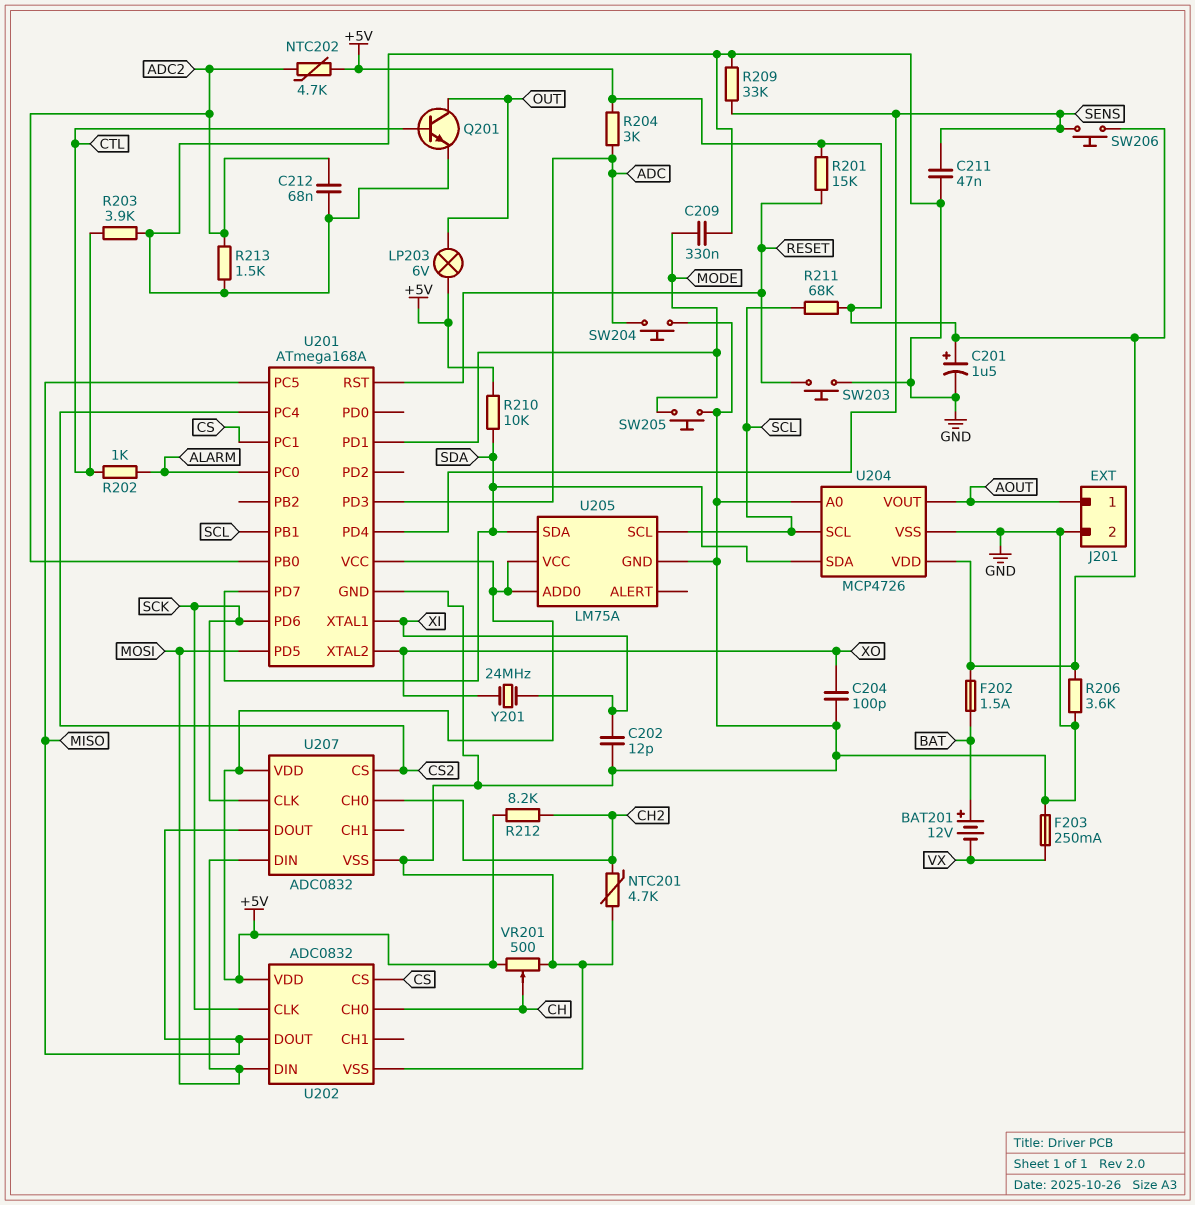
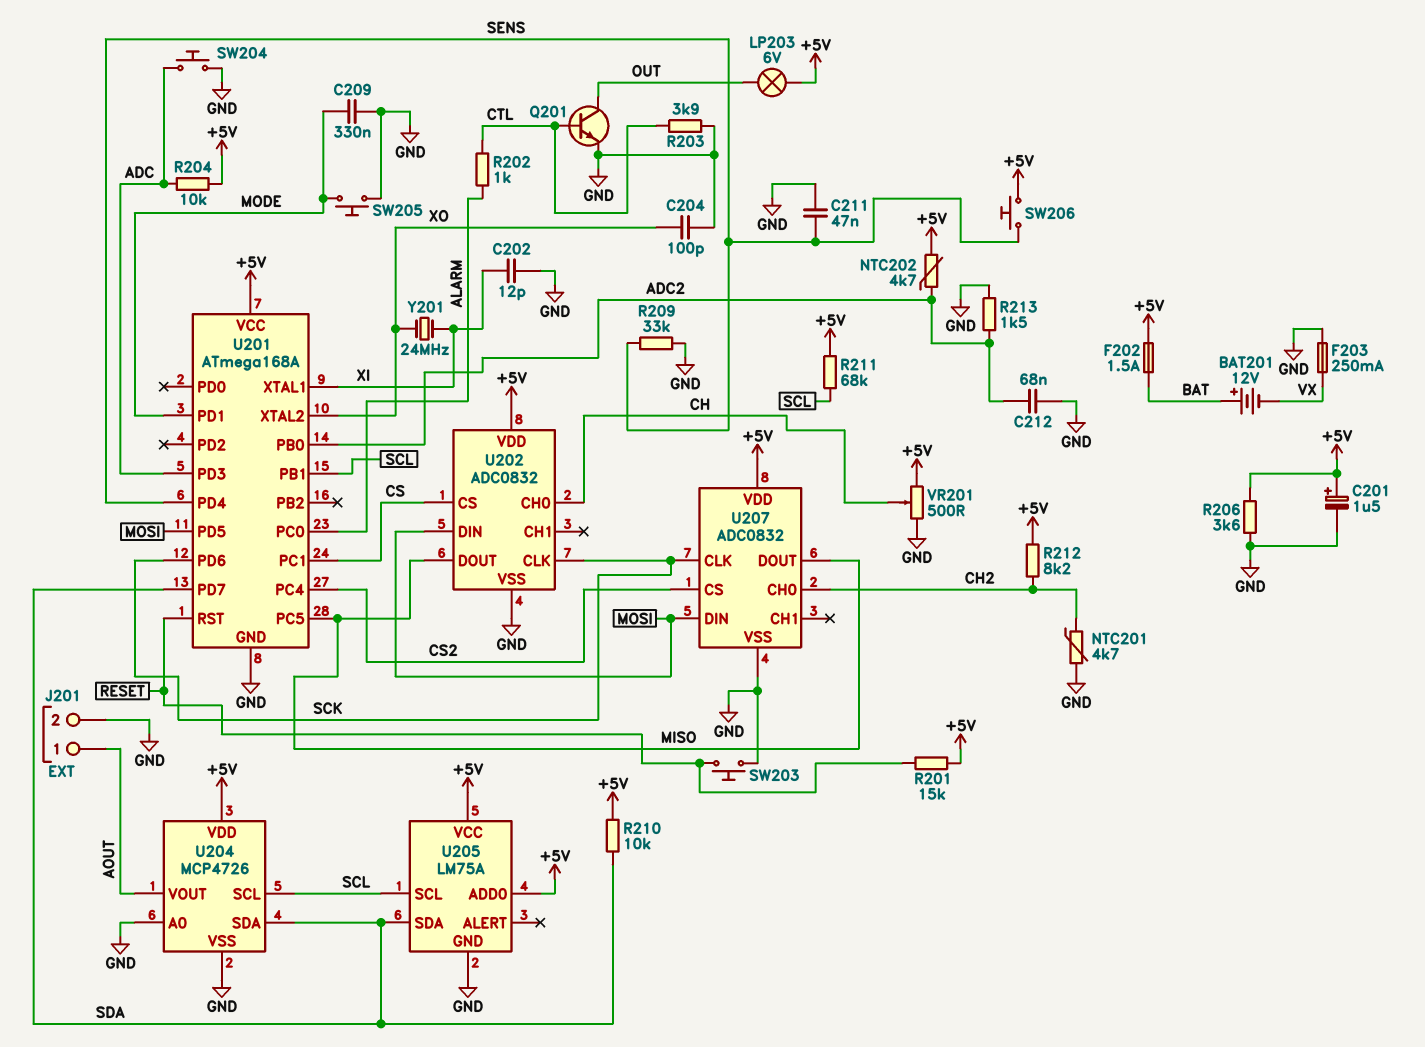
R204: 3k (+5V, ADC) -> 10k (+5V, ADC)

